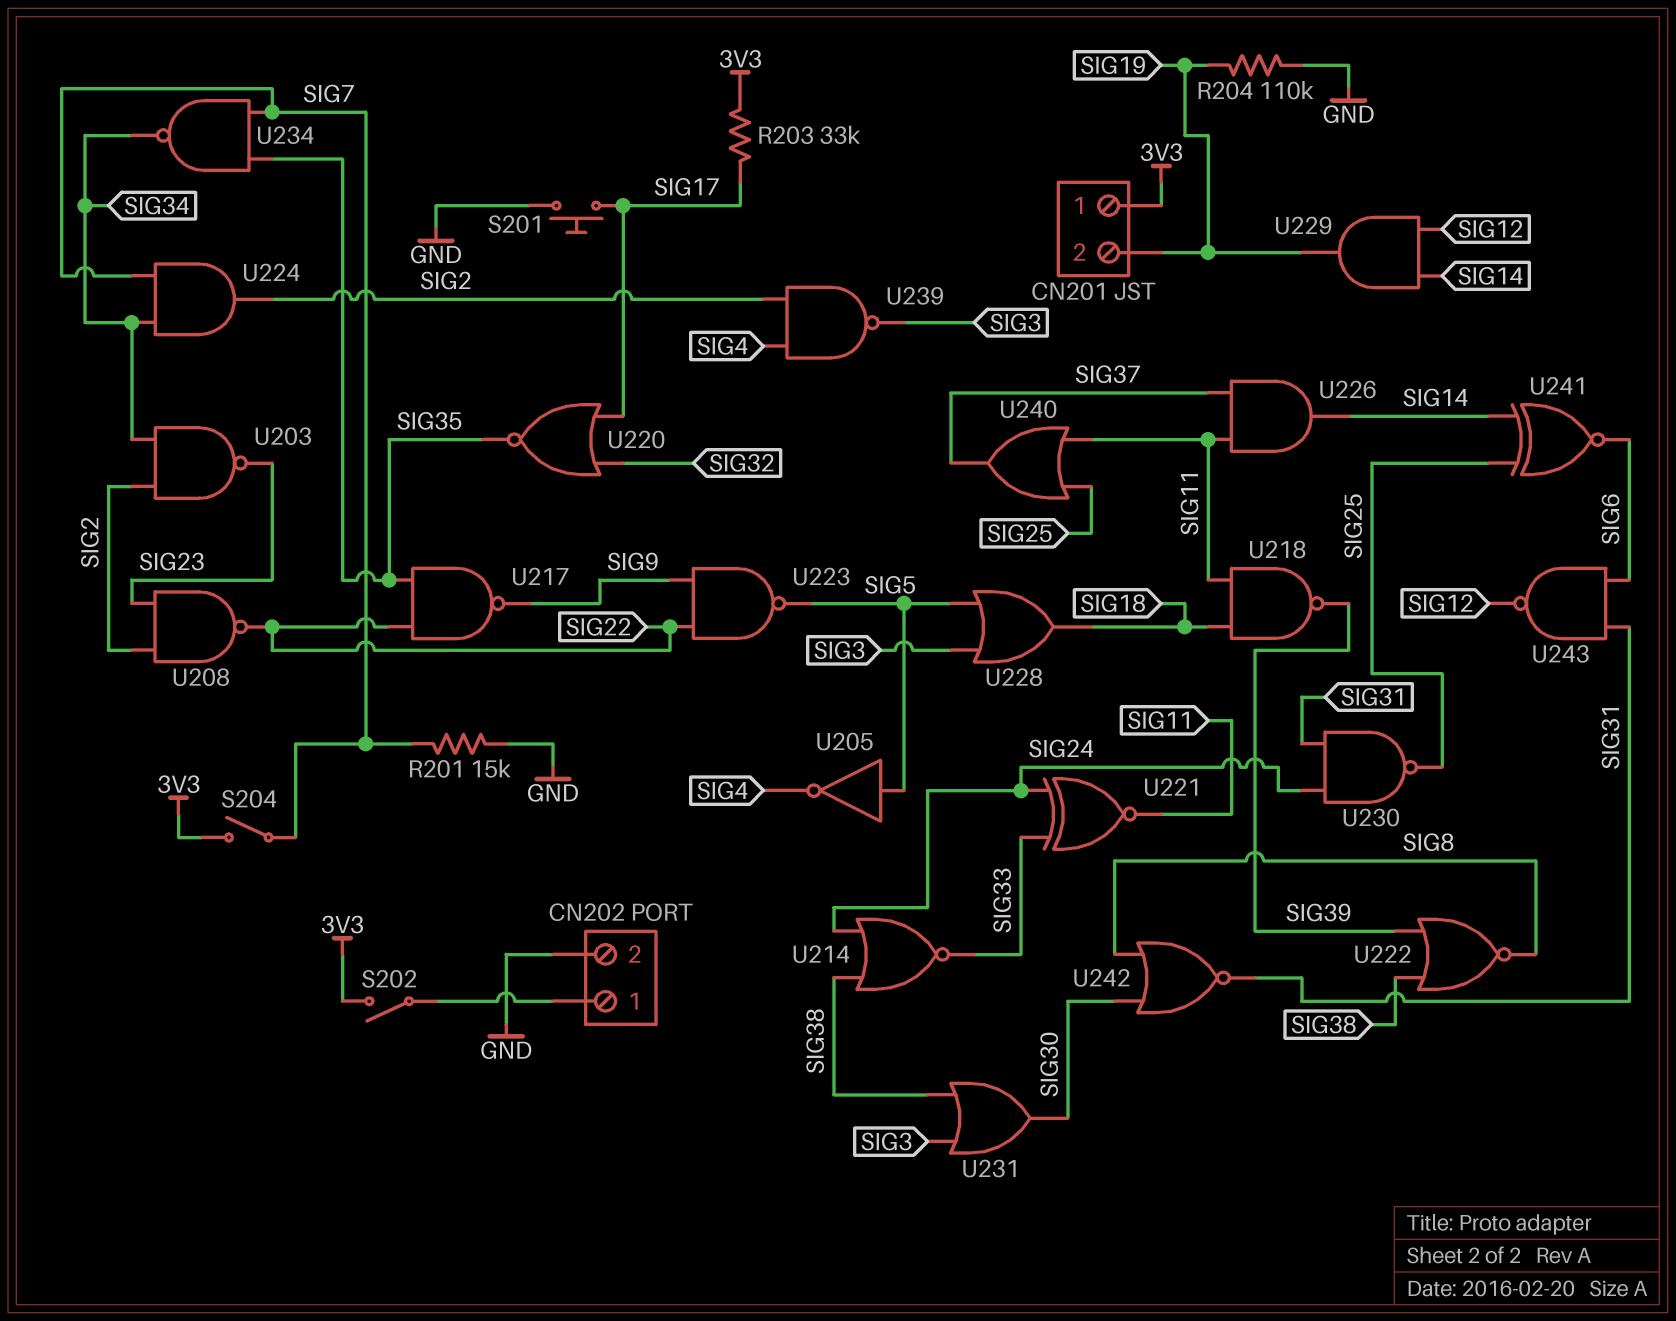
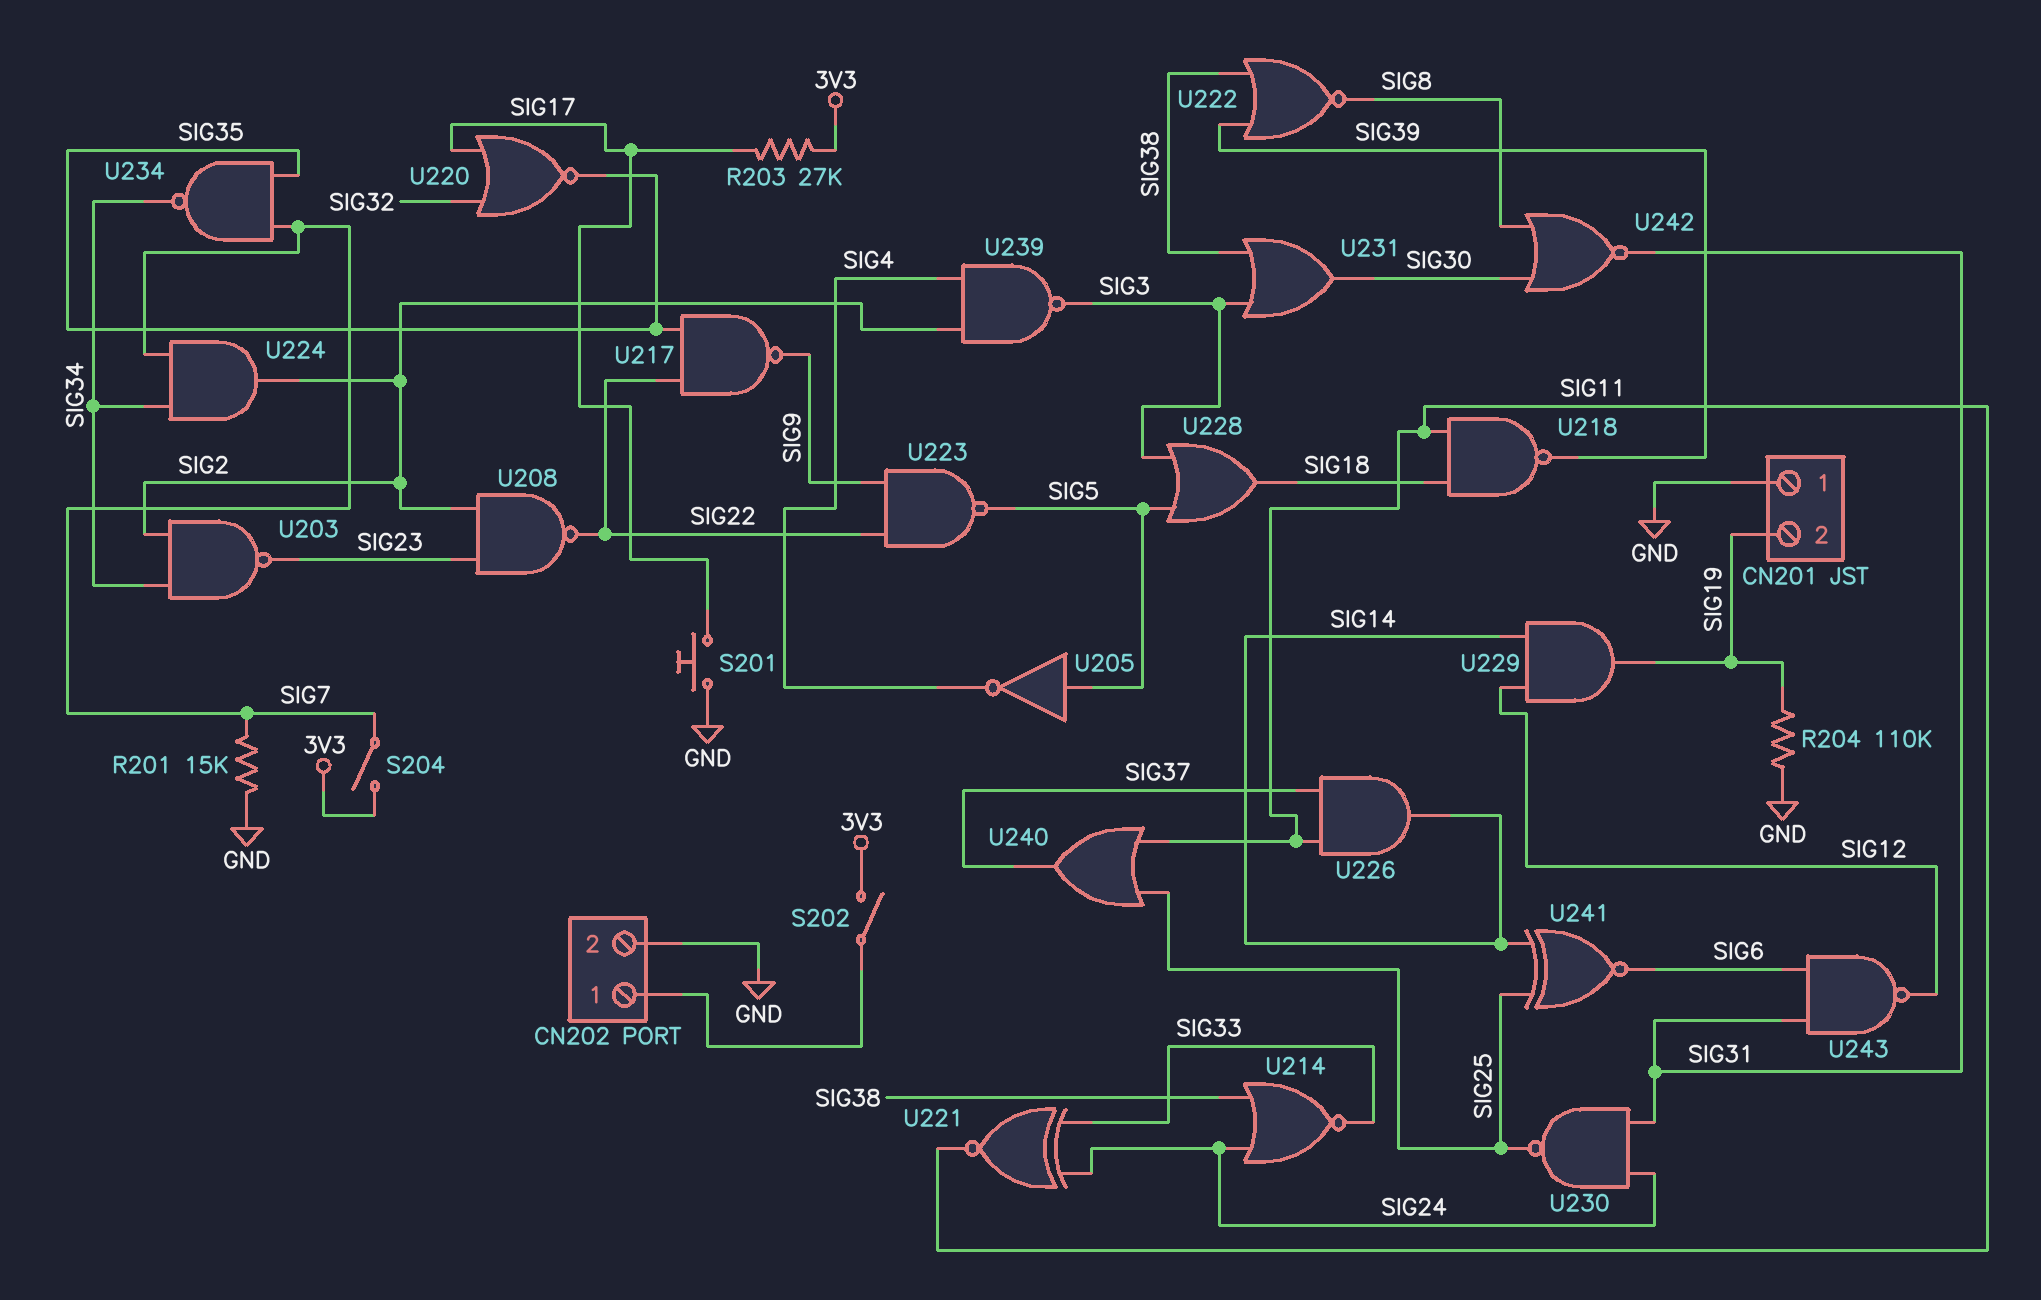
CN201 pin 1: 3V3 -> GND
R203: 33k (3V3, SIG17) -> 27k (3V3, SIG17)

